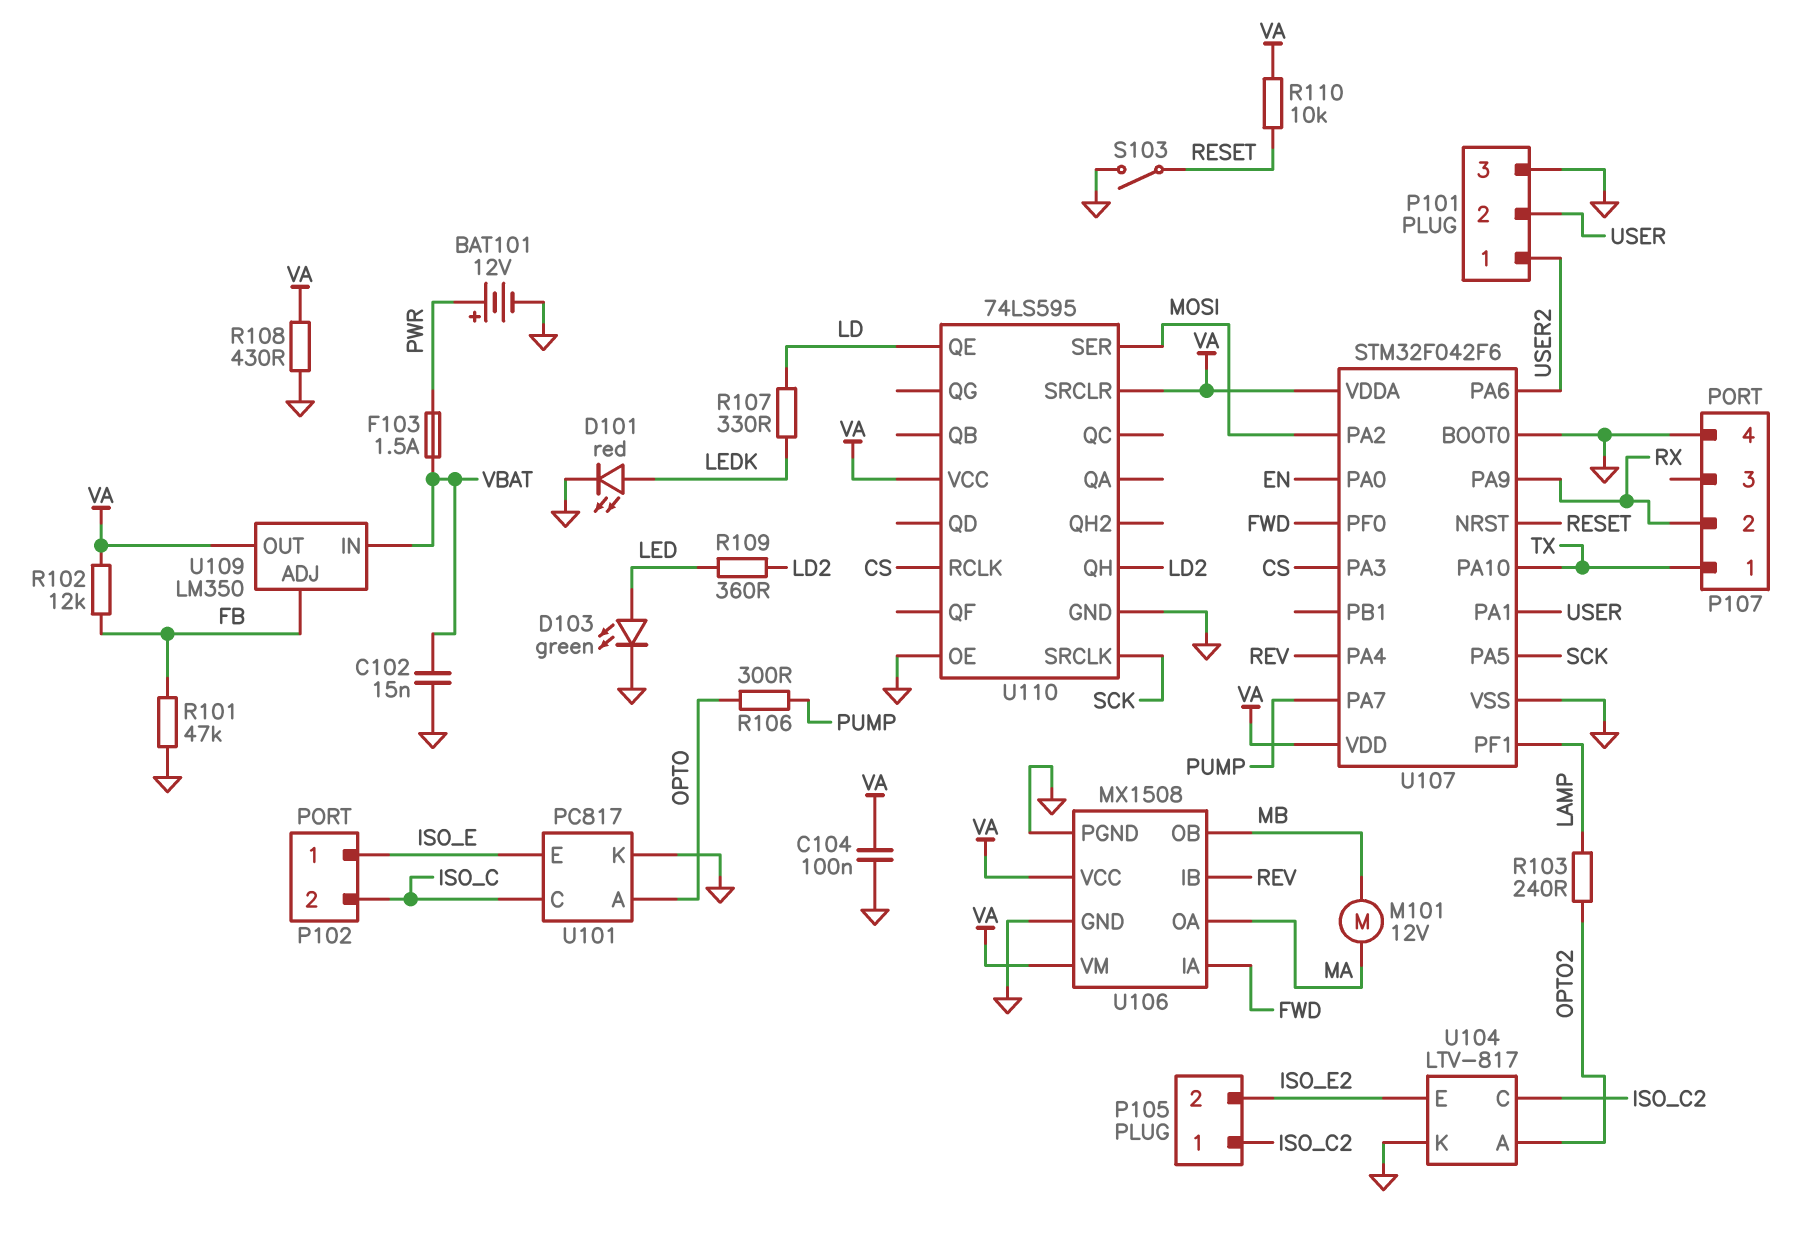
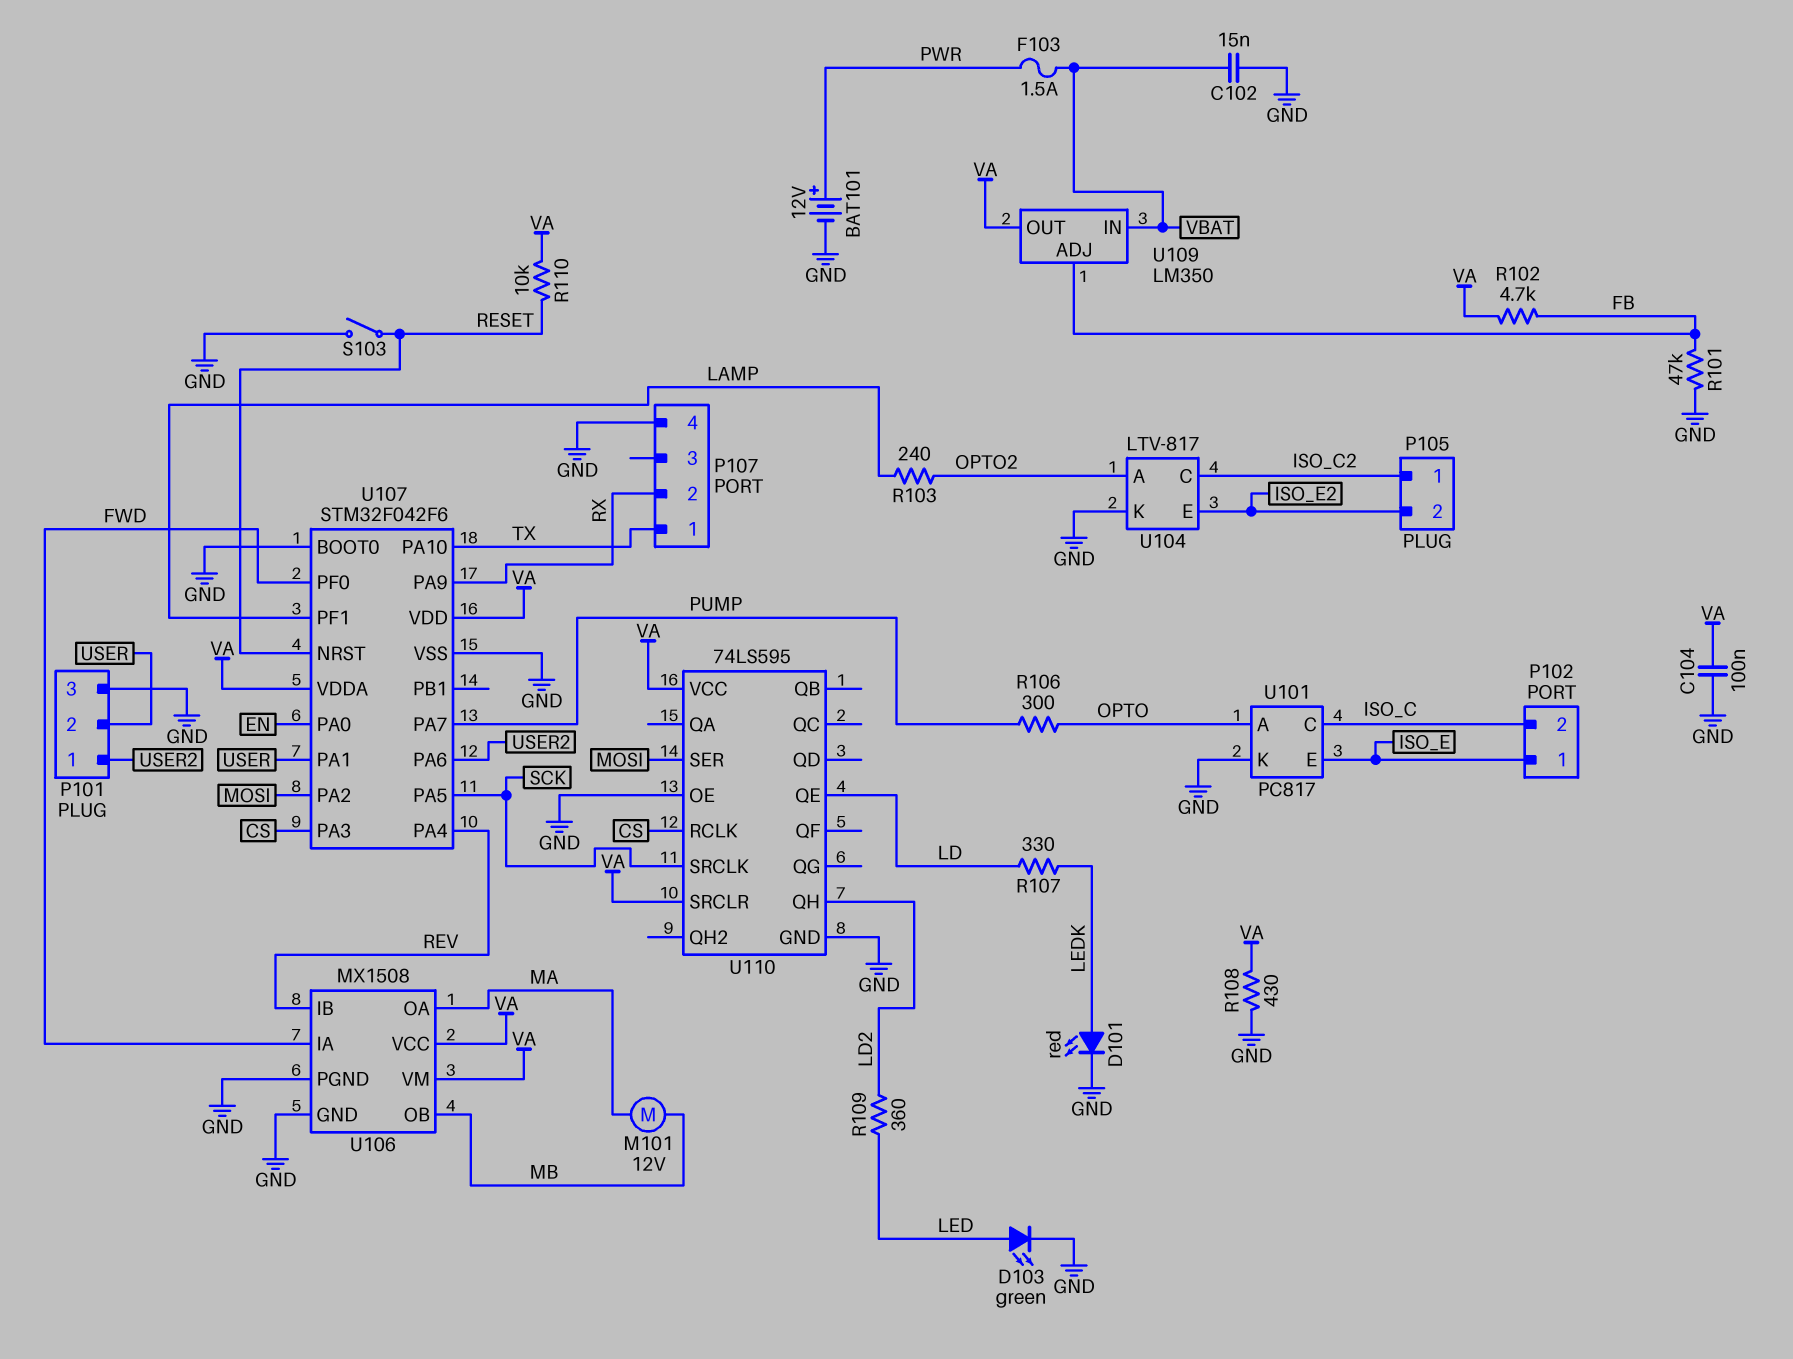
R102: 12k (FB, VA) -> 4.7k (FB, VA)

